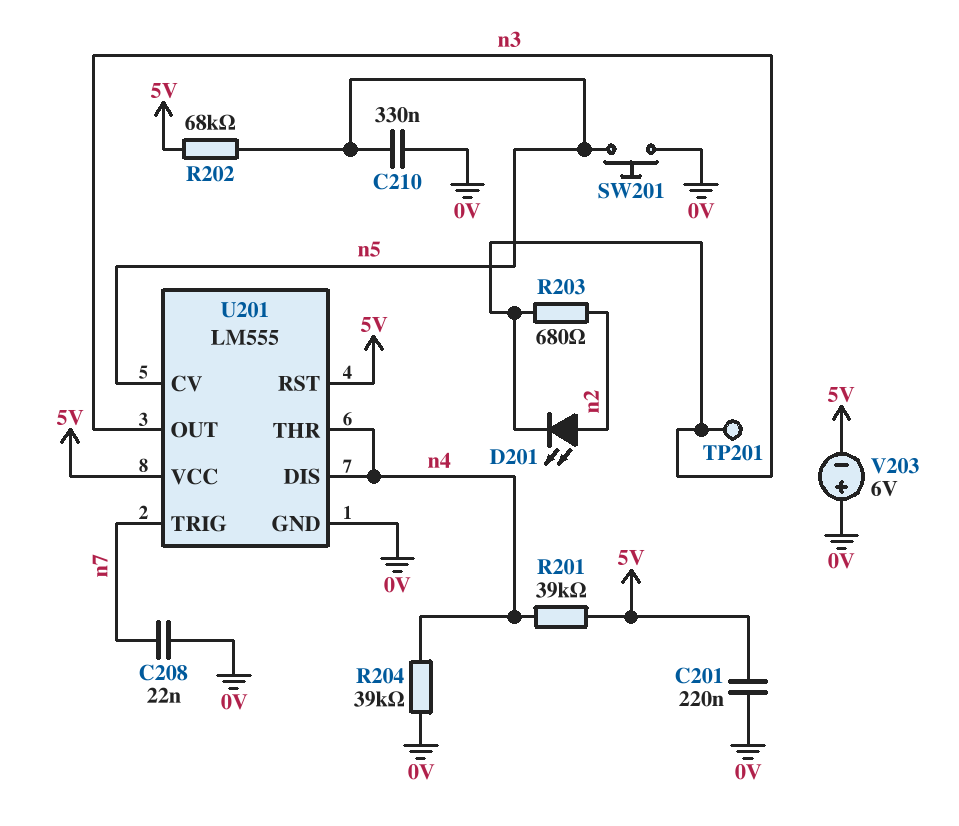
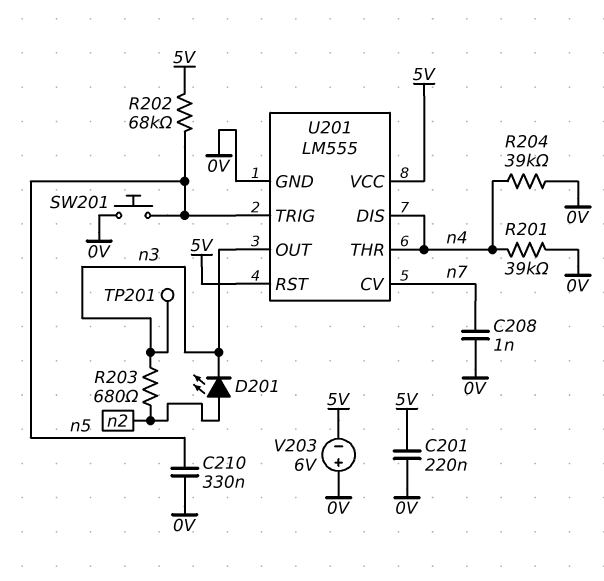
C208: 22nF (0V, n7) -> 1nF (0V, n7)
R201: 39k (5V, n4) -> 39k (0V, n4)
U201 pin CV: n5 -> n7
U201 pin TRIG: n7 -> n5

